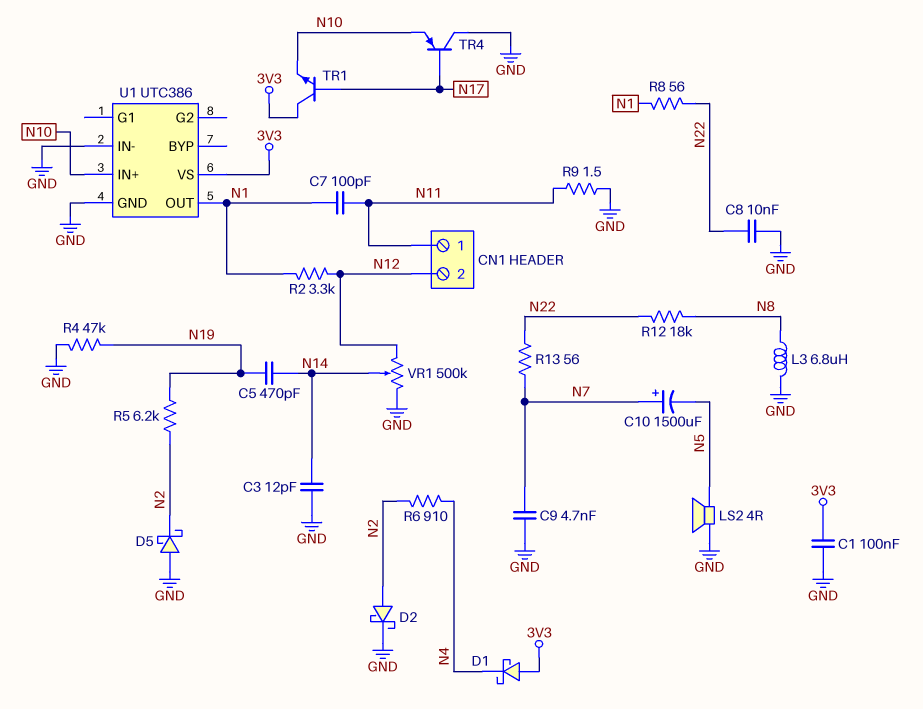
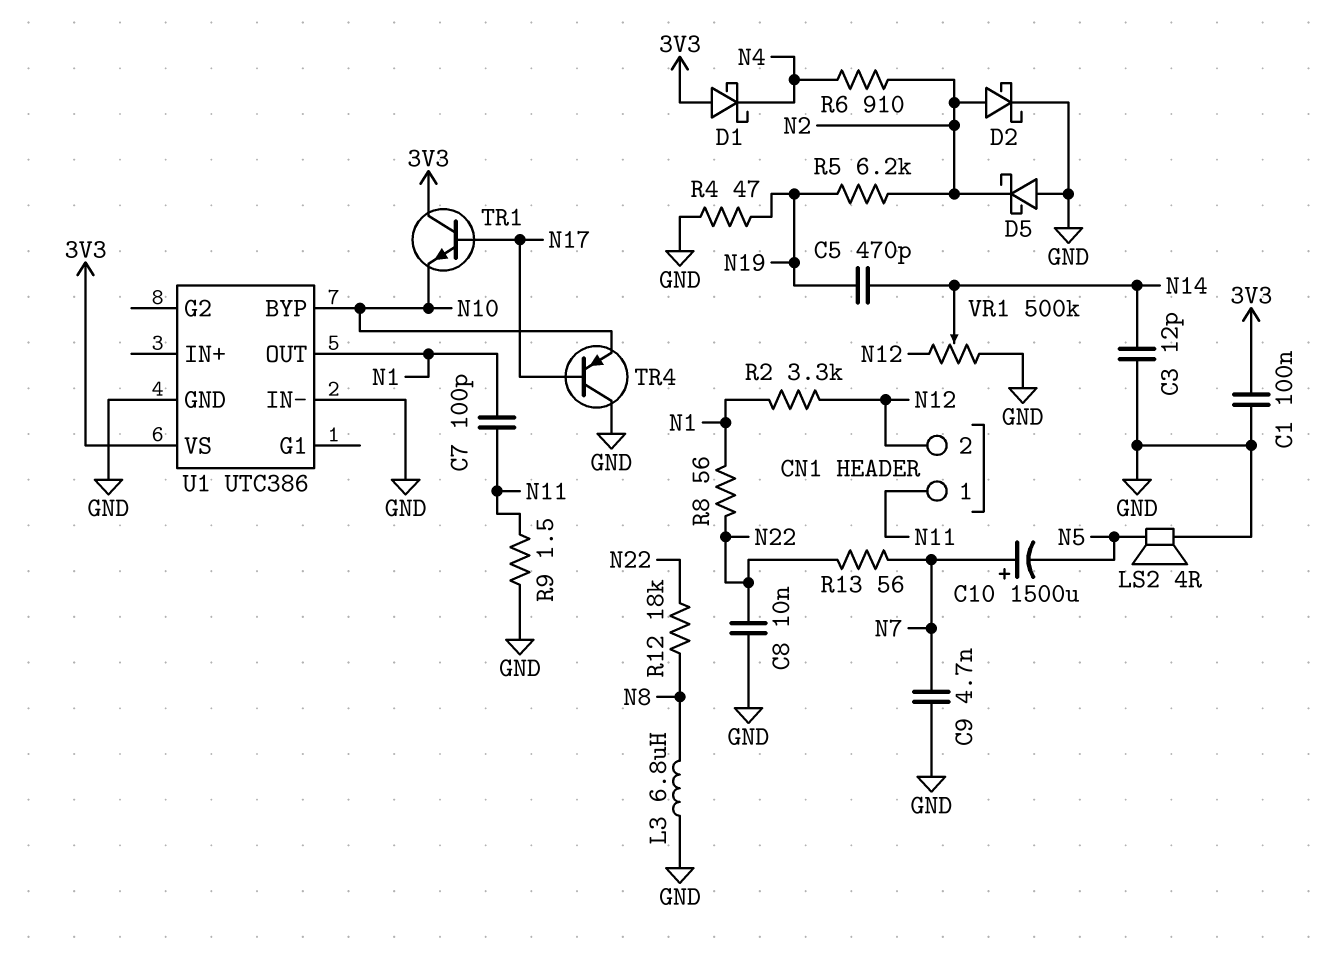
R4: 47k (GND, N19) -> 47 (GND, N19)
U1 pin BYP: none -> N10
U1 pin IN+: N10 -> none

